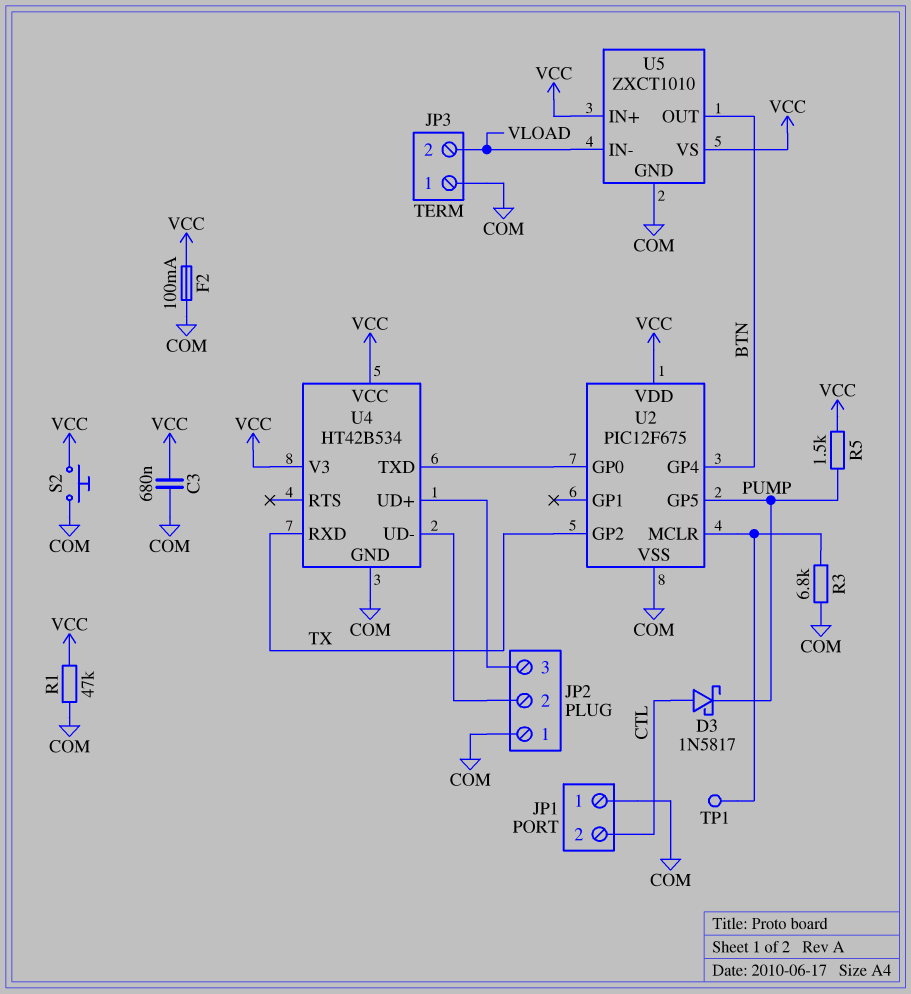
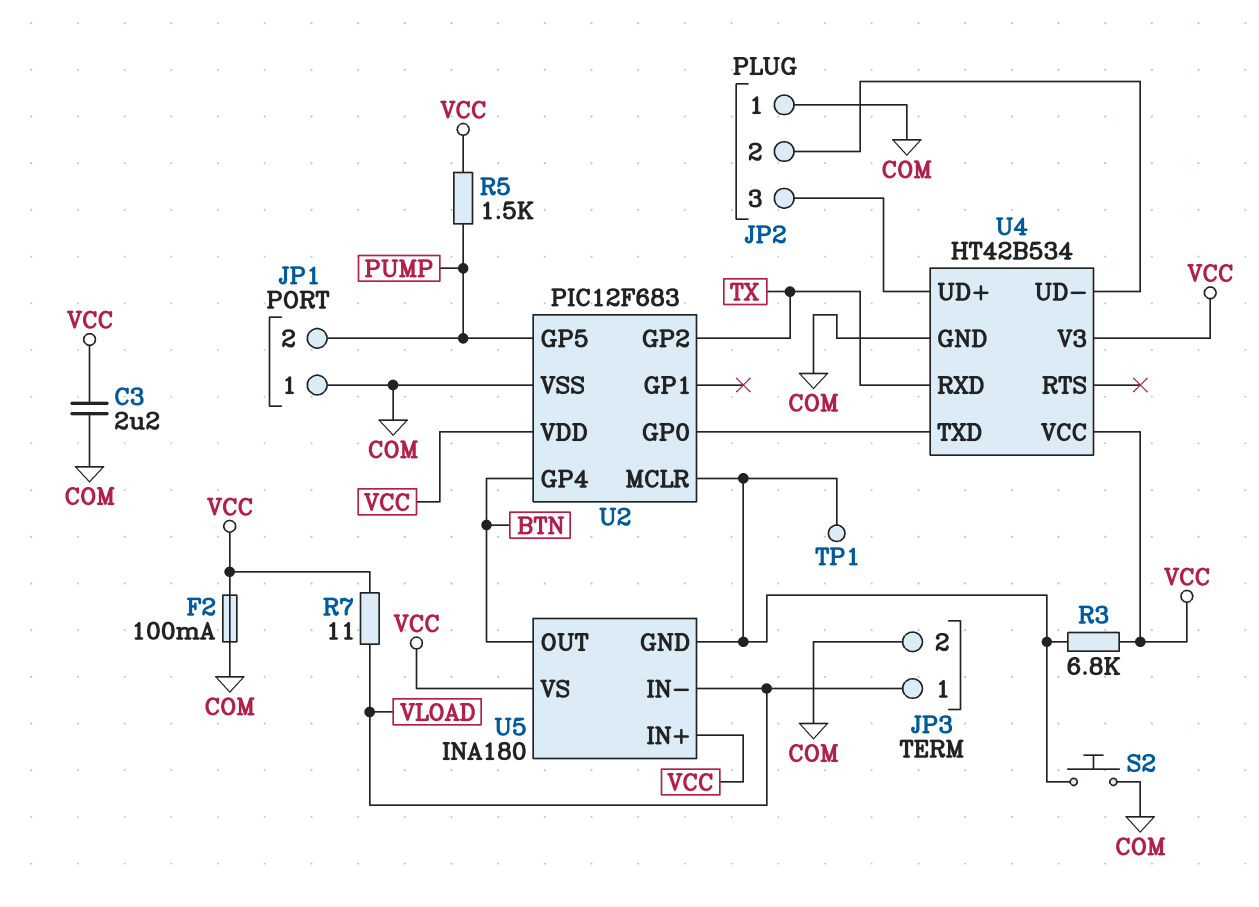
C3: 680nF (COM, VCC) -> 2.2uF (COM, VCC)
D3: schottky 1N5817 (A CTL, K PUMP) -> none
JP1 pin 2: CTL -> PUMP
JP3 pin 1: COM -> VLOAD
JP3 pin 2: VLOAD -> COM
R1: 47k (COM, VCC) -> none
R3: 6.8k (COM, U2/MCLR) -> 6.8k (U2/MCLR, VCC)
R7: none -> 11 (VCC, VLOAD)
S2: button (COM, VCC) -> button (COM, U2/MCLR)
U2: PIC12F675 -> PIC12F683
U5: ZXCT1010 -> INA180
U5 pin GND: COM -> U2/MCLR

